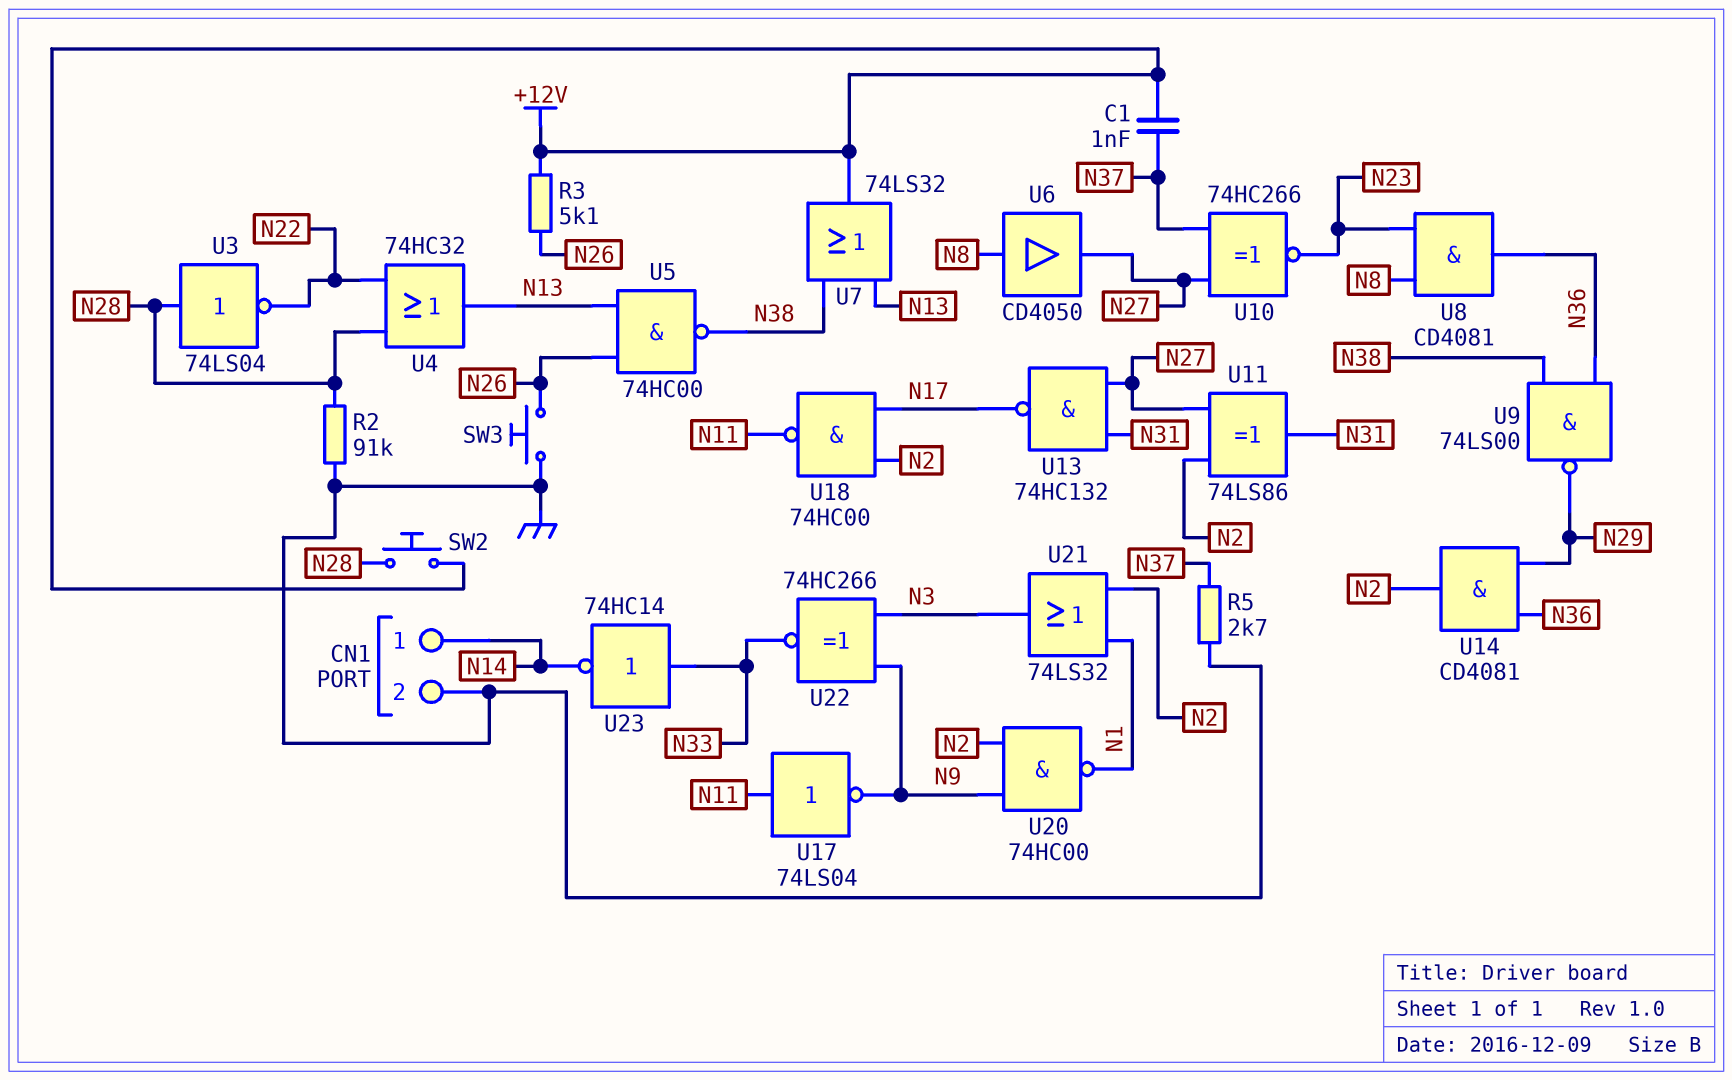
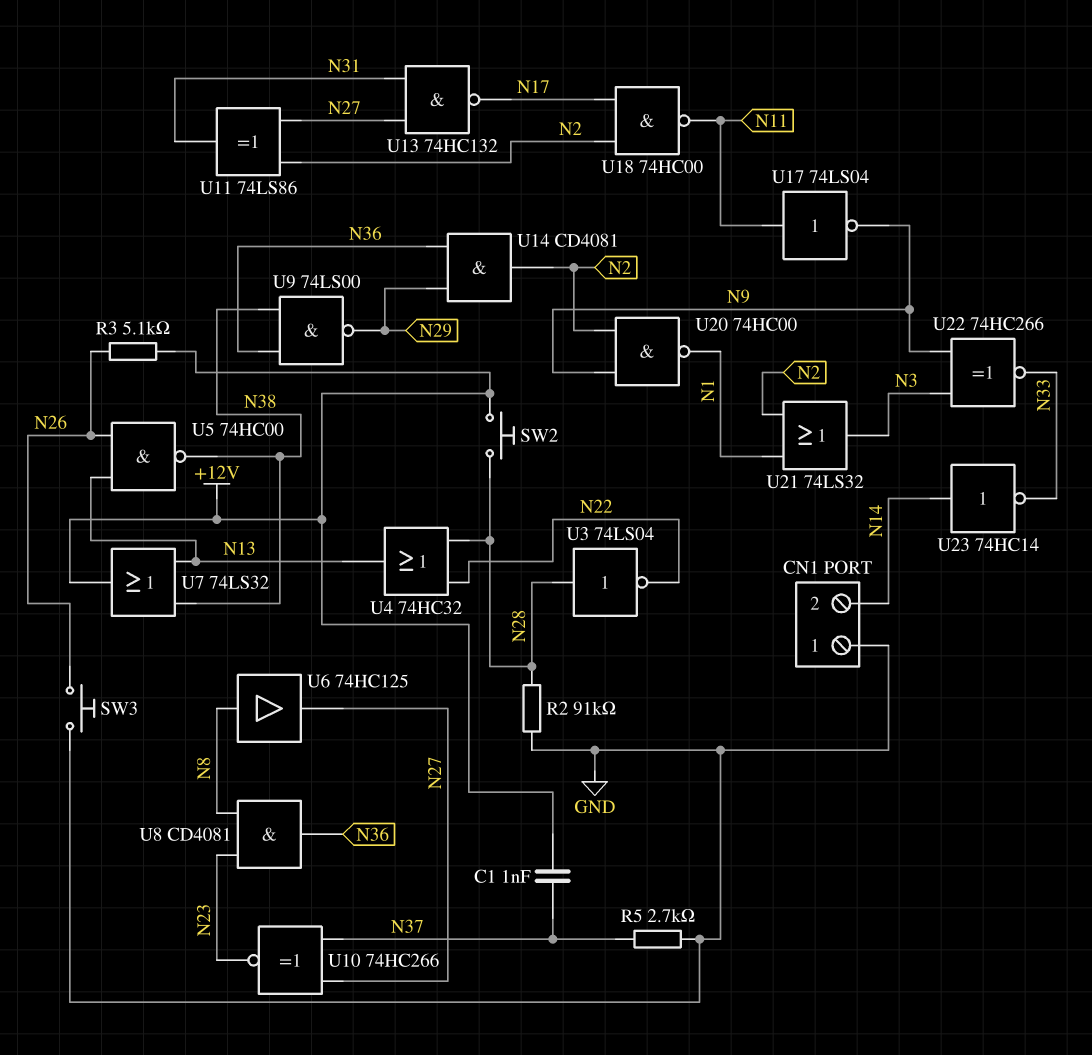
CN1 pin 1: N14 -> GND
CN1 pin 2: GND -> N14
U6: buffer CD4050 (in N8, out N27) -> buffer 74HC125 (in N8, out N27)
U23: NOT 74HC14 (in N33, out N14) -> NOT 74HC14 (in N14, out N33)

